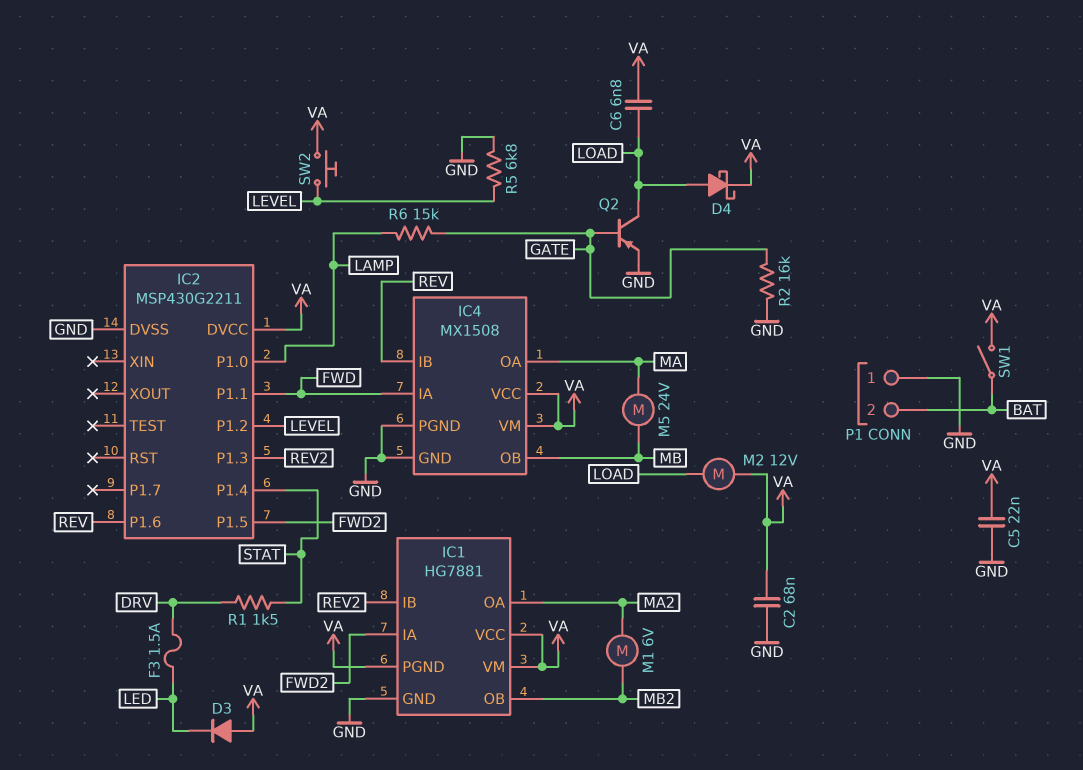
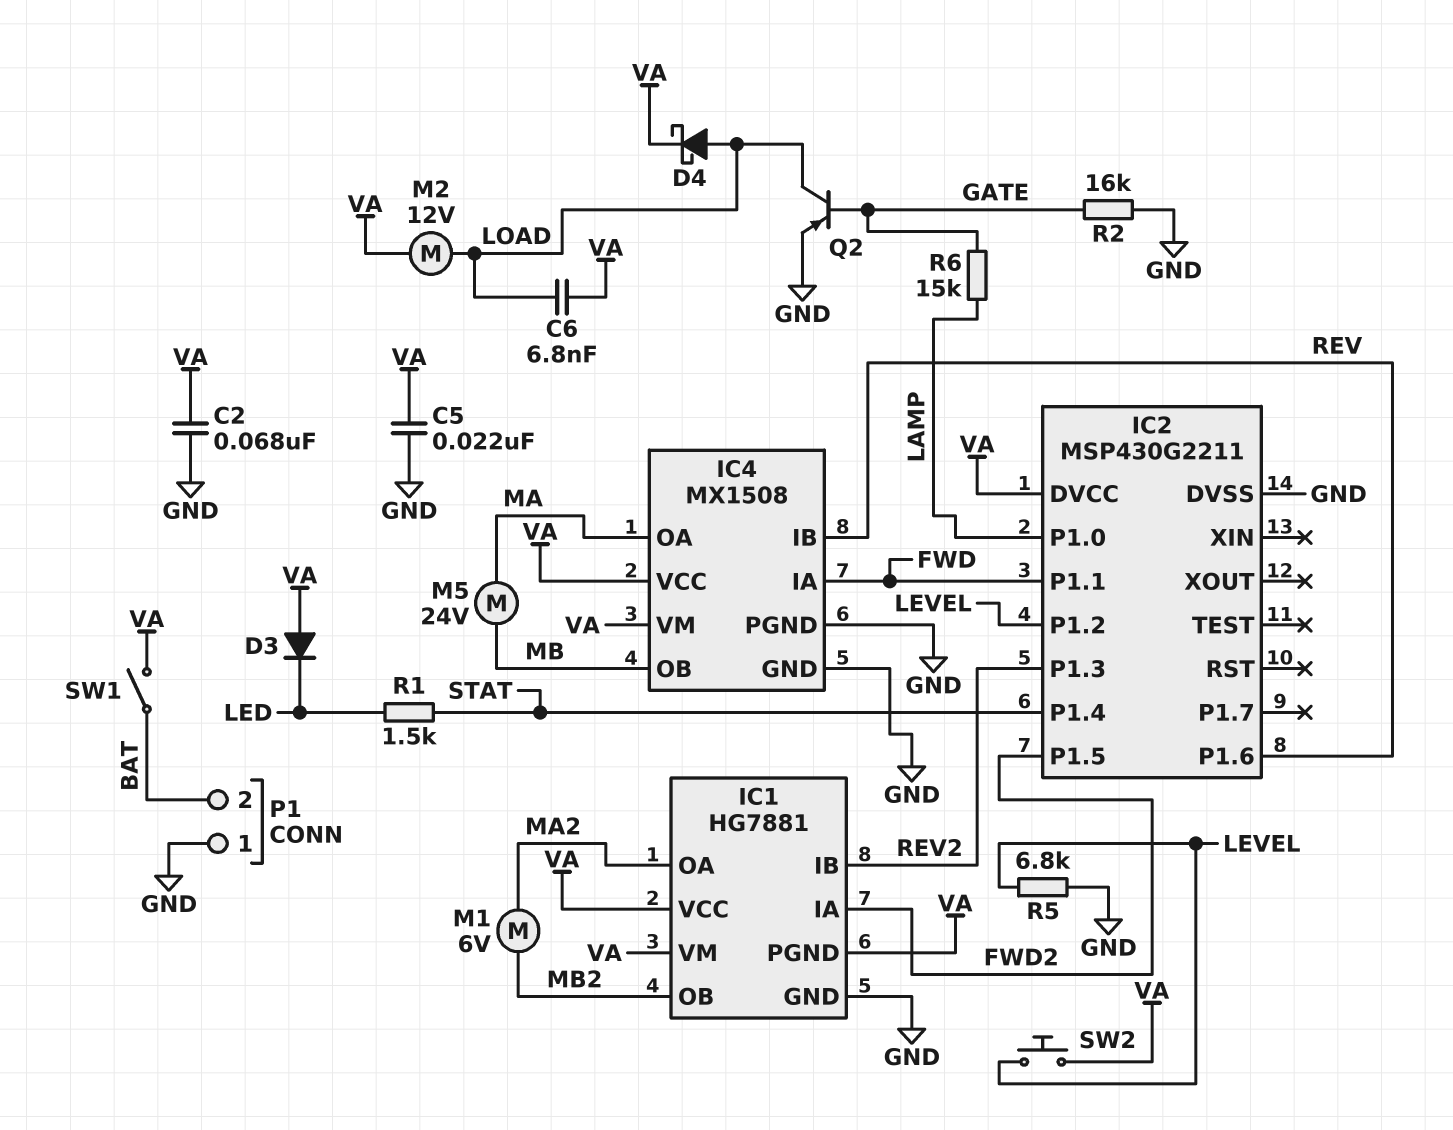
F3: 1.5A (DRV, LED) -> none
R1: 1.5k (DRV, STAT) -> 1.5k (LED, STAT)

